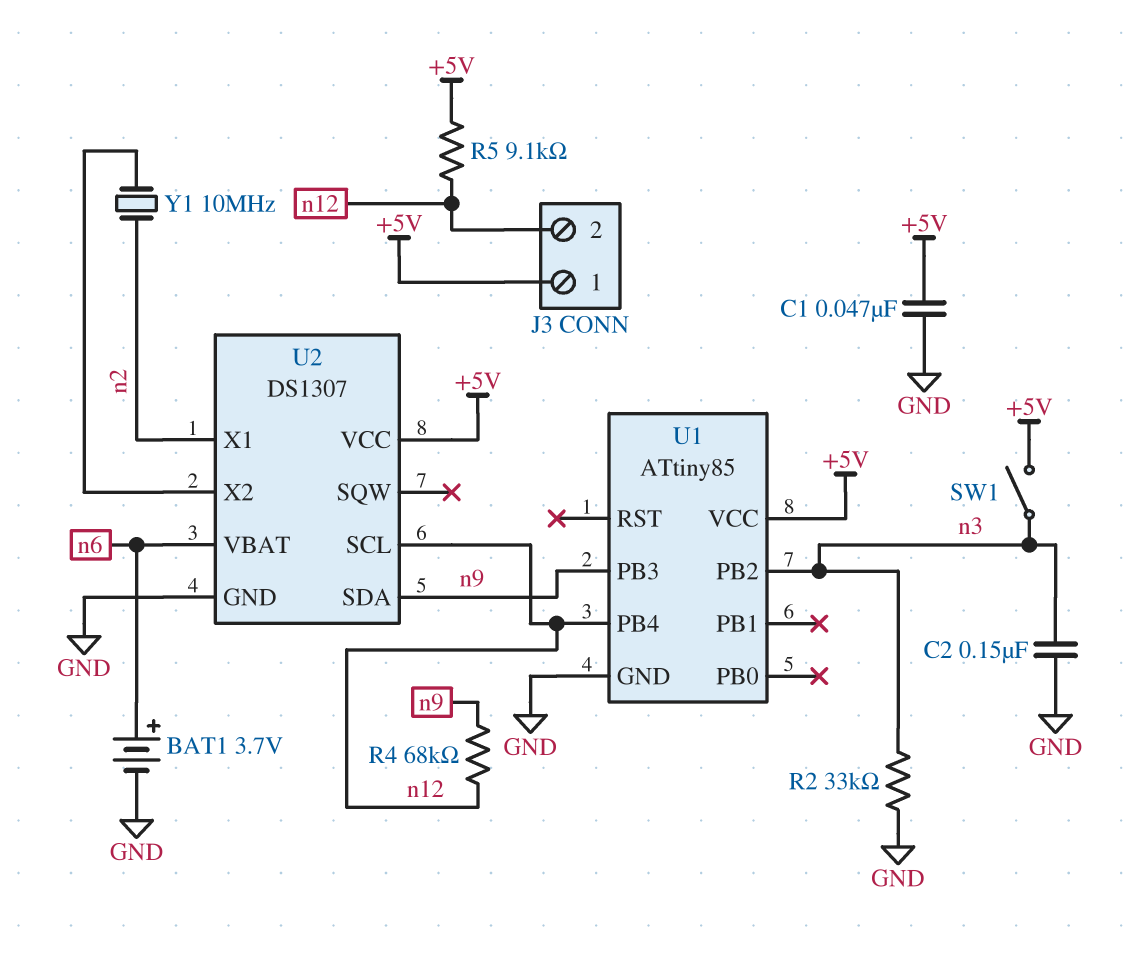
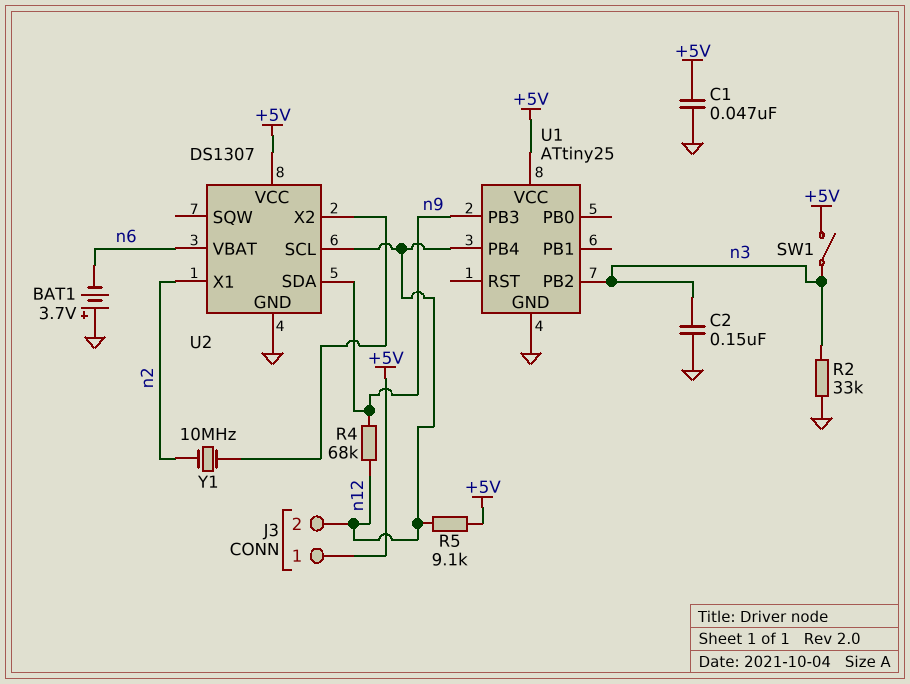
BAT1: 3.7V (plus n6, minus GND) -> 3.7V (plus GND, minus n6)
U1: ATtiny85 -> ATtiny25

